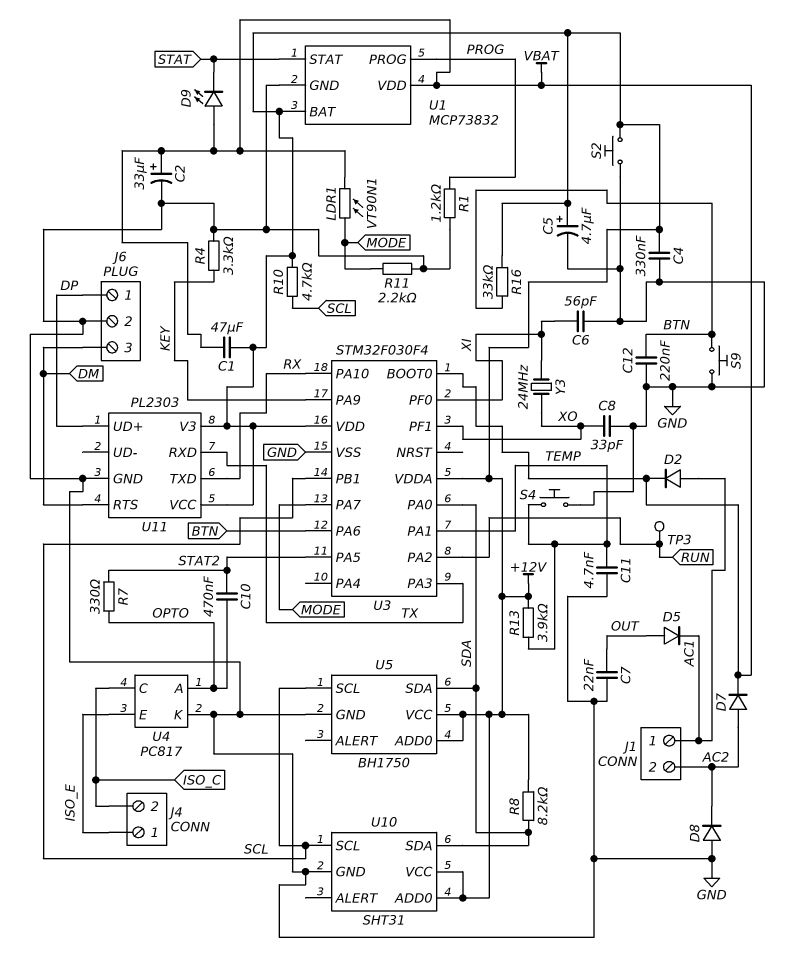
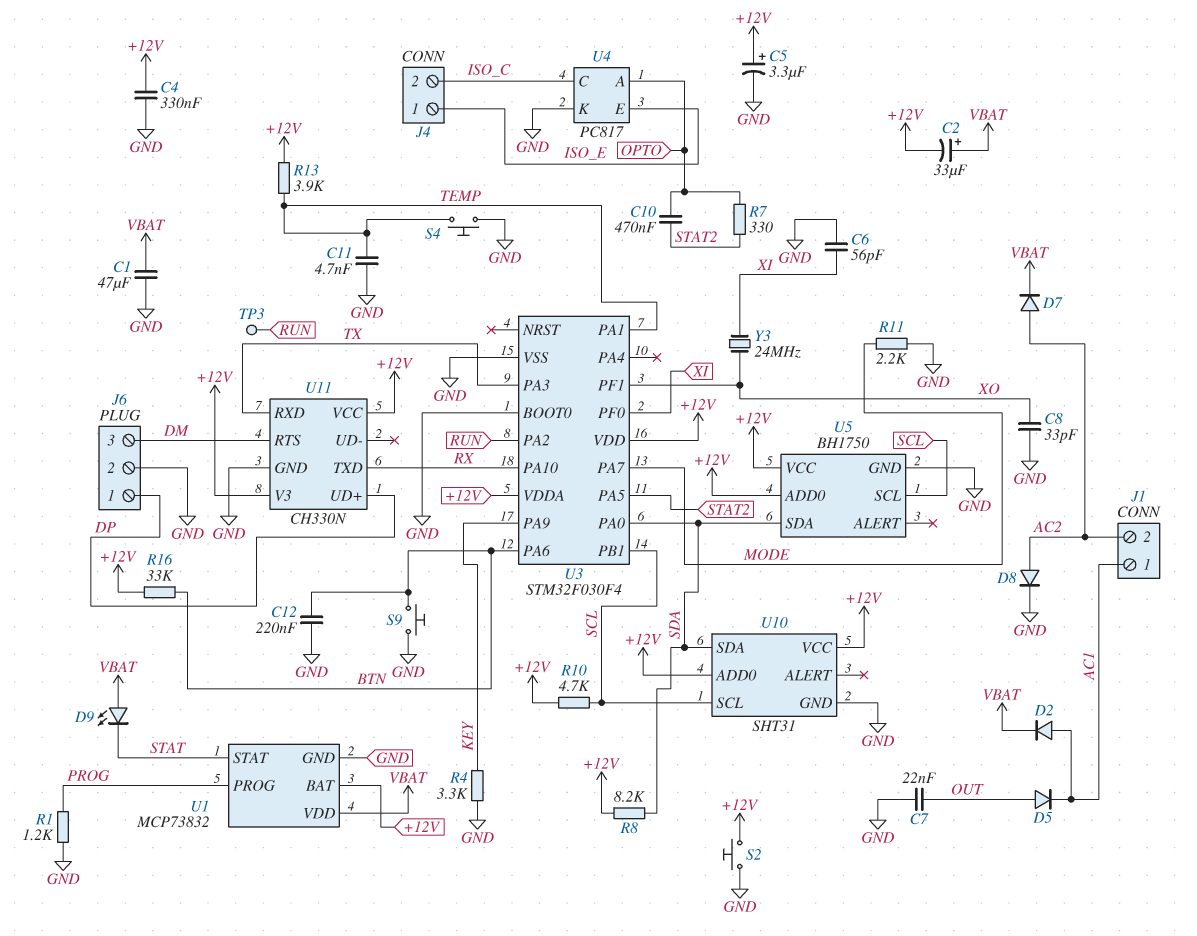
C1: 47uF (+12V, VBAT) -> 47uF (GND, VBAT)
C2: 33uF (plus VBAT, minus GND) -> 33uF (plus VBAT, minus +12V)
C5: 4.7uF (plus +12V, minus GND) -> 3.3uF (plus +12V, minus GND)
D8: diode (A GND, K AC2) -> diode (A AC2, K GND)
LDR1: VT90N1 (MODE, VBAT) -> none
U3 pin BOOT0: VBAT -> GND
U11: PL2303 -> CH330N

